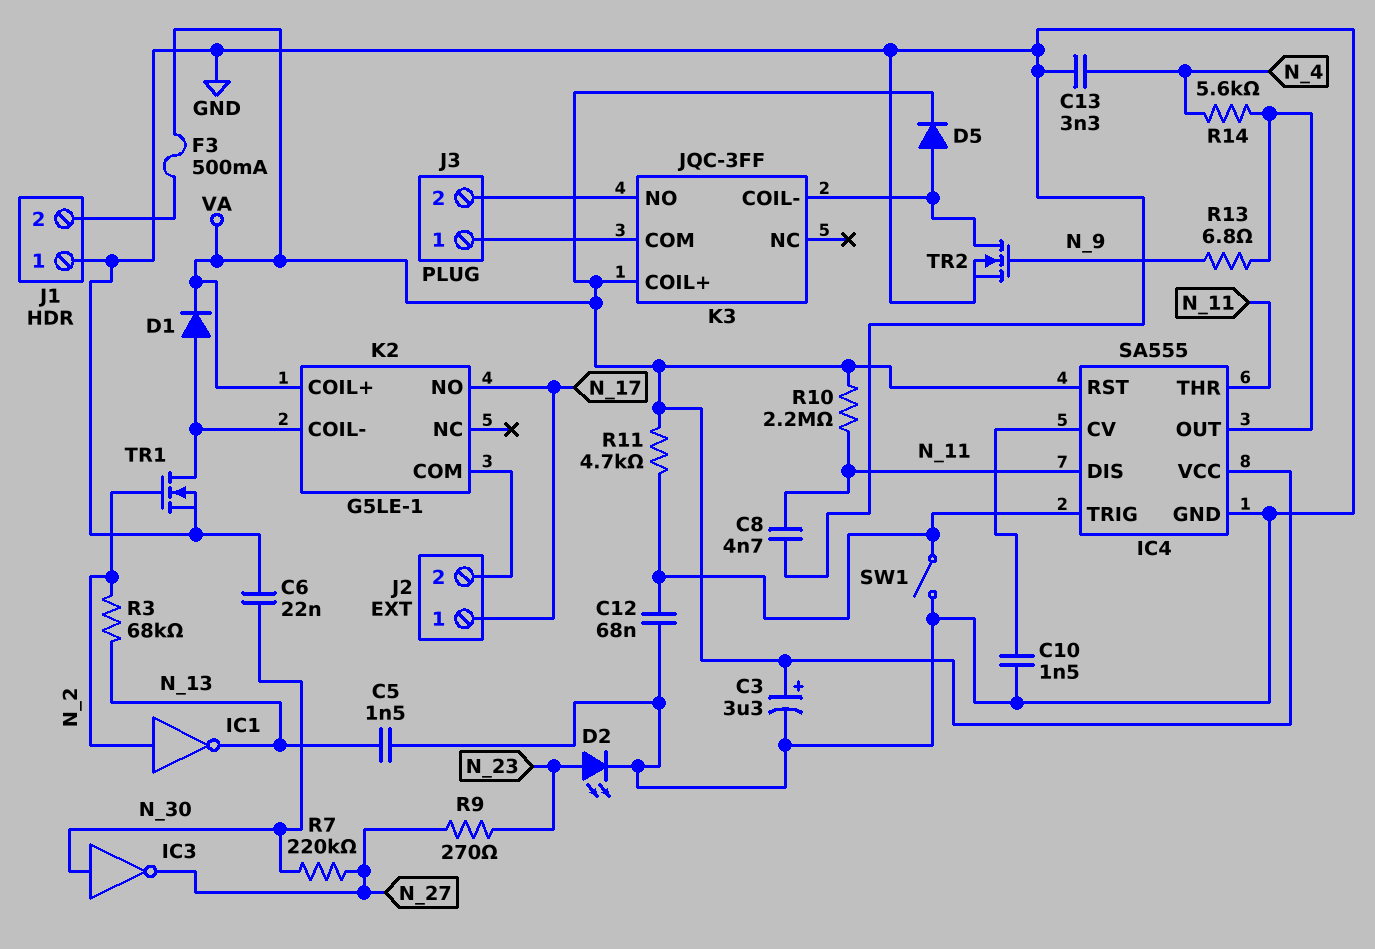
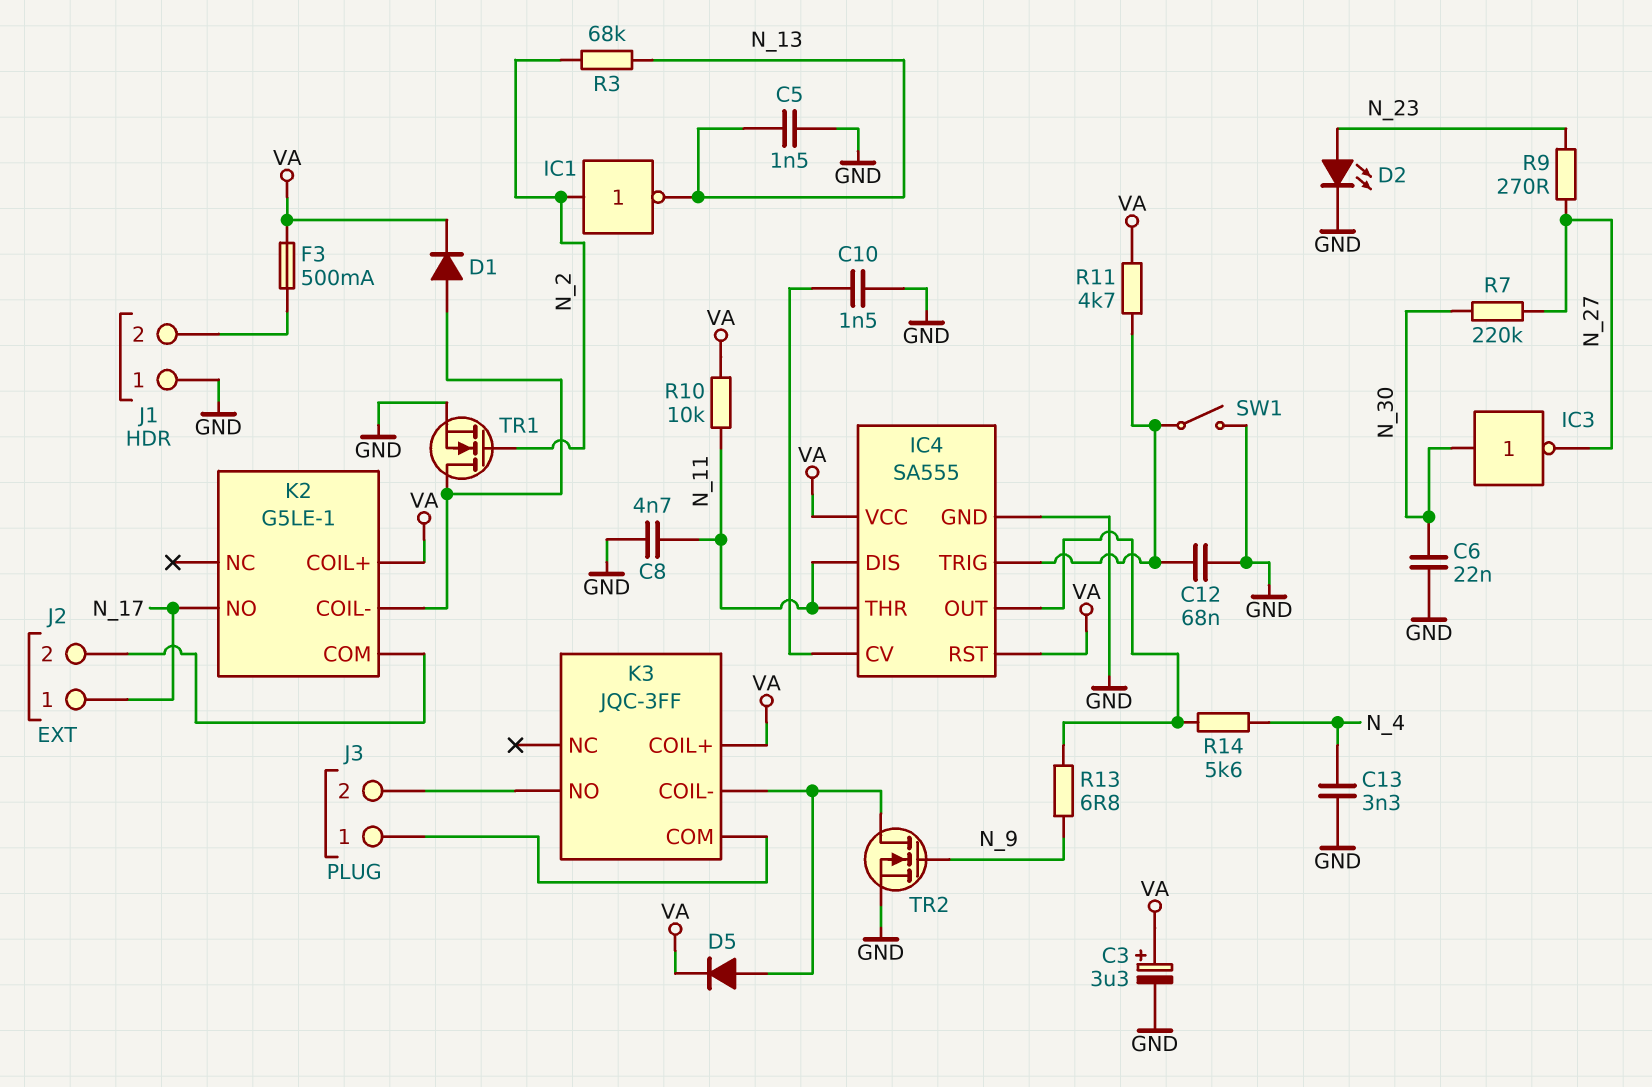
R10: 2.2M (N_11, VA) -> 10k (N_11, VA)

